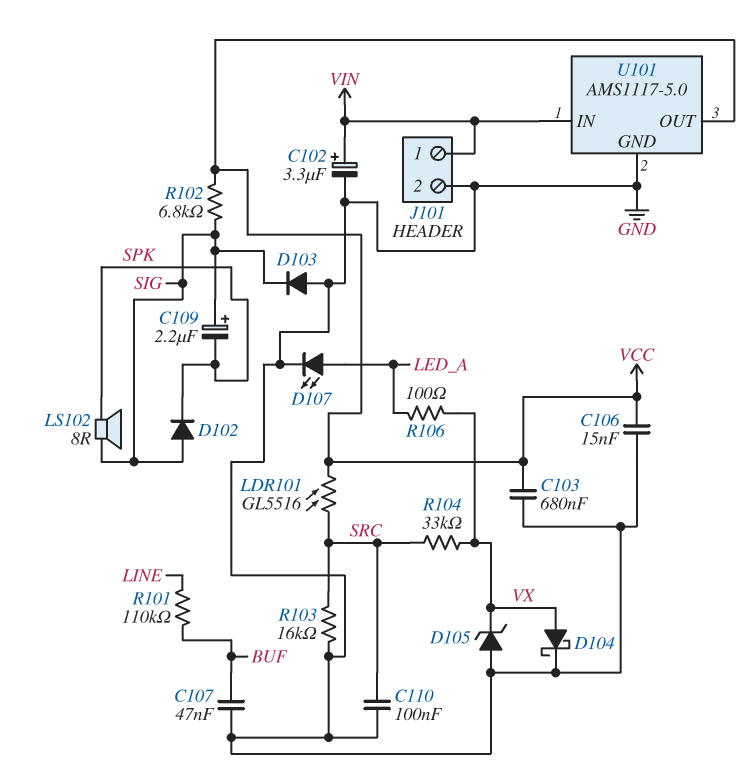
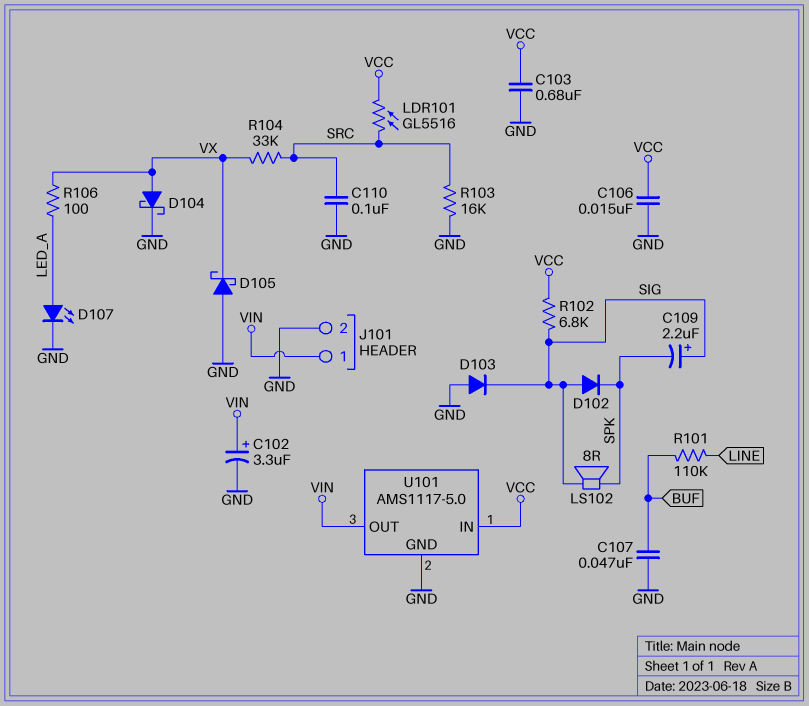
D105: zener (A GND, K VX) -> schottky (A GND, K VX)
U101 pin IN: VIN -> VCC
U101 pin OUT: VCC -> VIN

